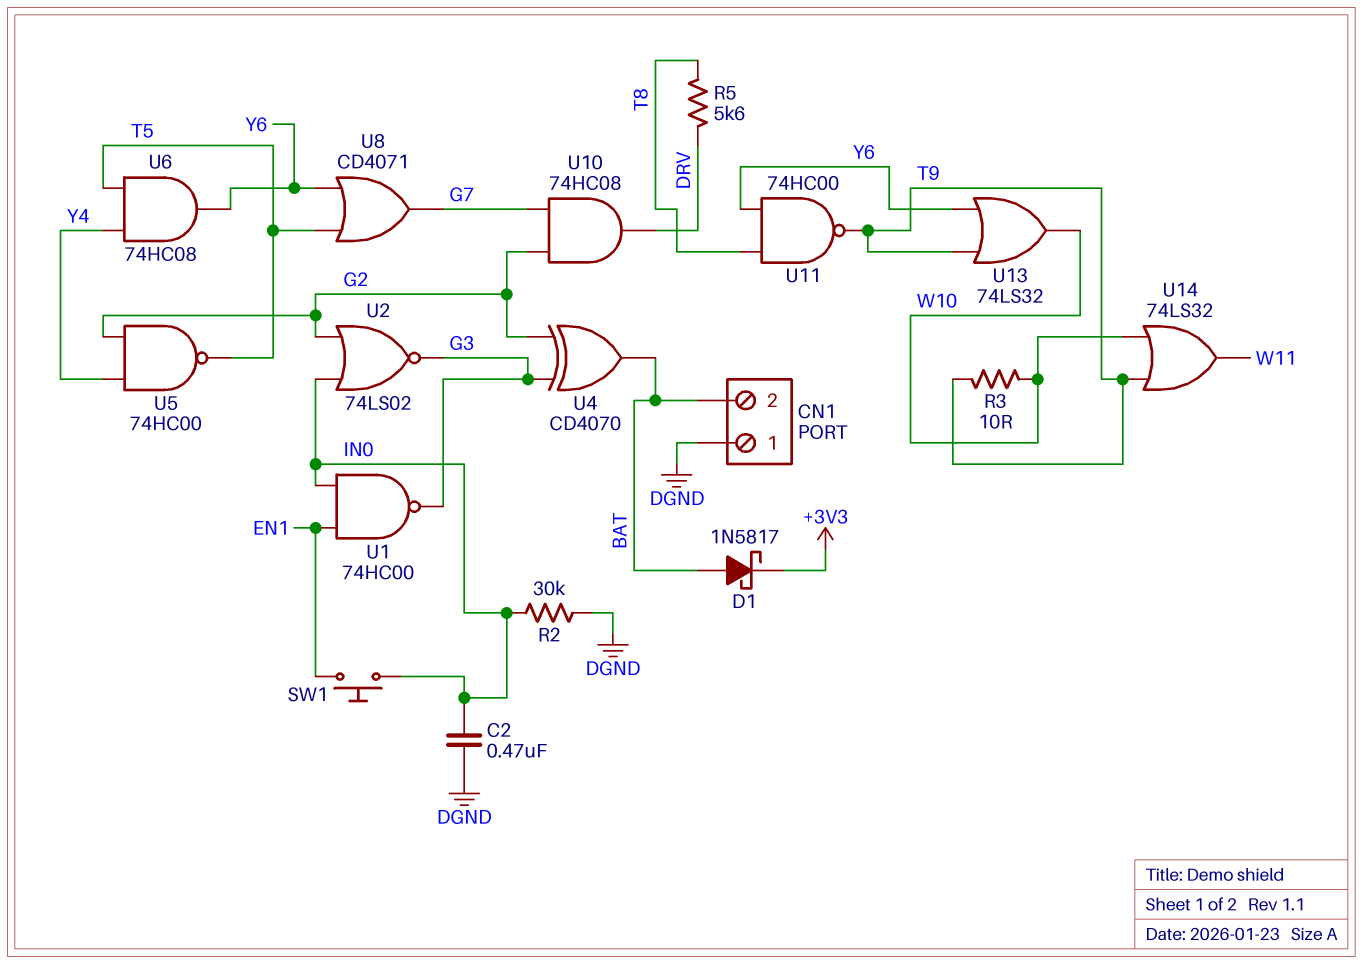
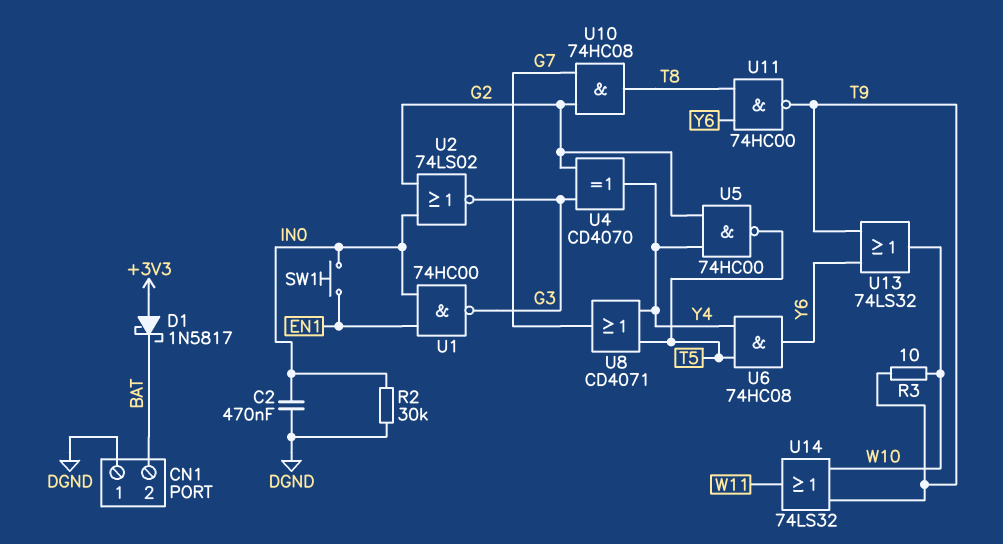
D1: schottky 1N5817 (A BAT, K +3V3) -> schottky 1N5817 (A +3V3, K BAT)
R5: 5.6k (DRV, T8) -> none
U4: XOR CD4070 (in G2, in G3, out BAT) -> XOR CD4070 (in G2, in G3, out Y4)
U8: OR CD4071 (in T5, in Y6, out G7) -> OR CD4071 (in T5, in Y4, out G7)
U10: AND 74HC08 (in G2, in G7, out DRV) -> AND 74HC08 (in G2, in G7, out T8)

